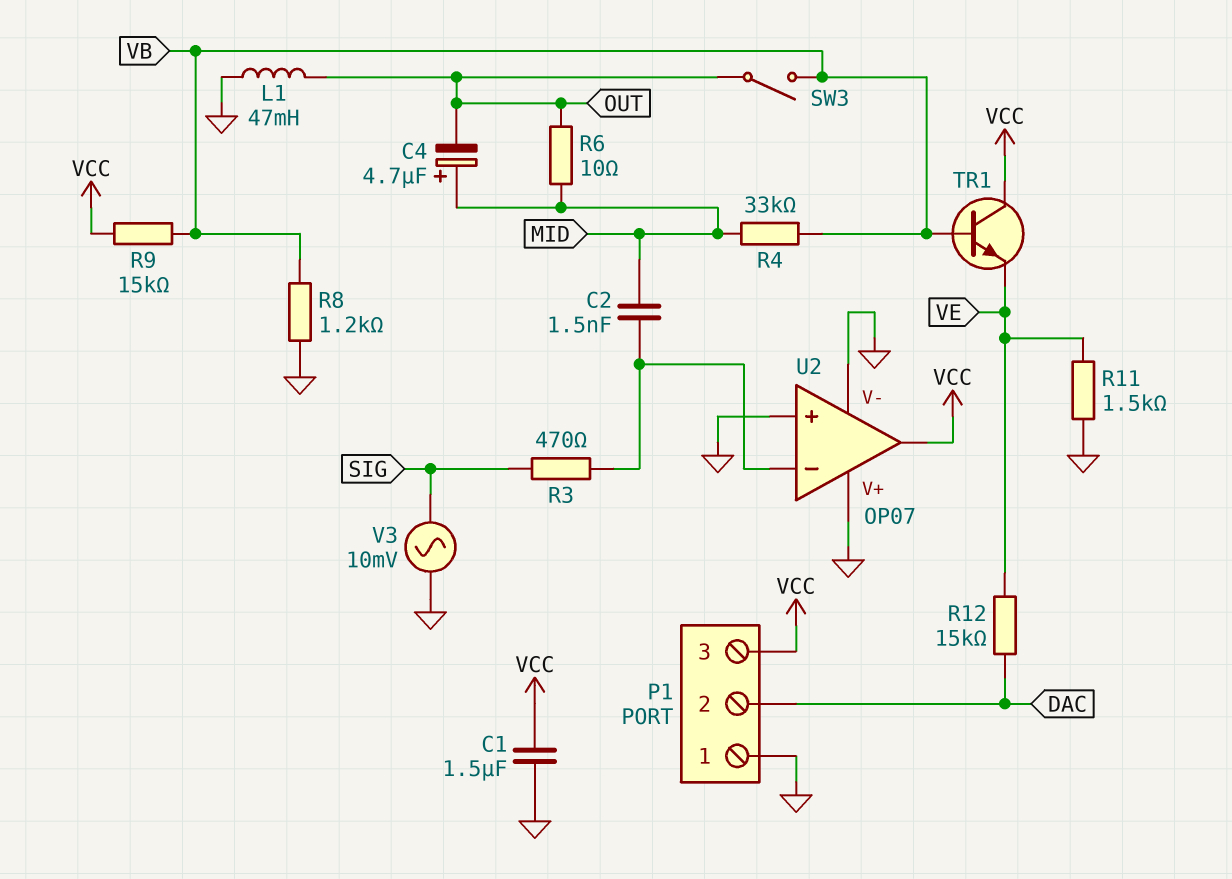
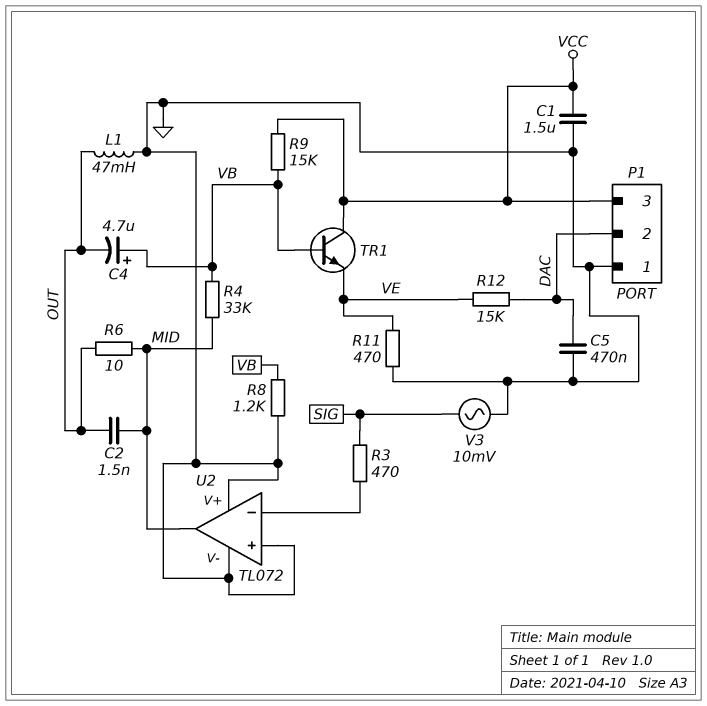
C2: 1.5nF (MID, U2/in-) -> 1.5nF (MID, OUT)
C4: 4.7uF (plus MID, minus OUT) -> 4.7uF (plus VB, minus OUT)
C5: none -> 470nF (DAC, GND)
R11: 1.5k (GND, VE) -> 470 (GND, VE)
SW3: switch (OUT, VB) -> none
U2: OP07 -> TL072
U2 pin out: VCC -> MID

